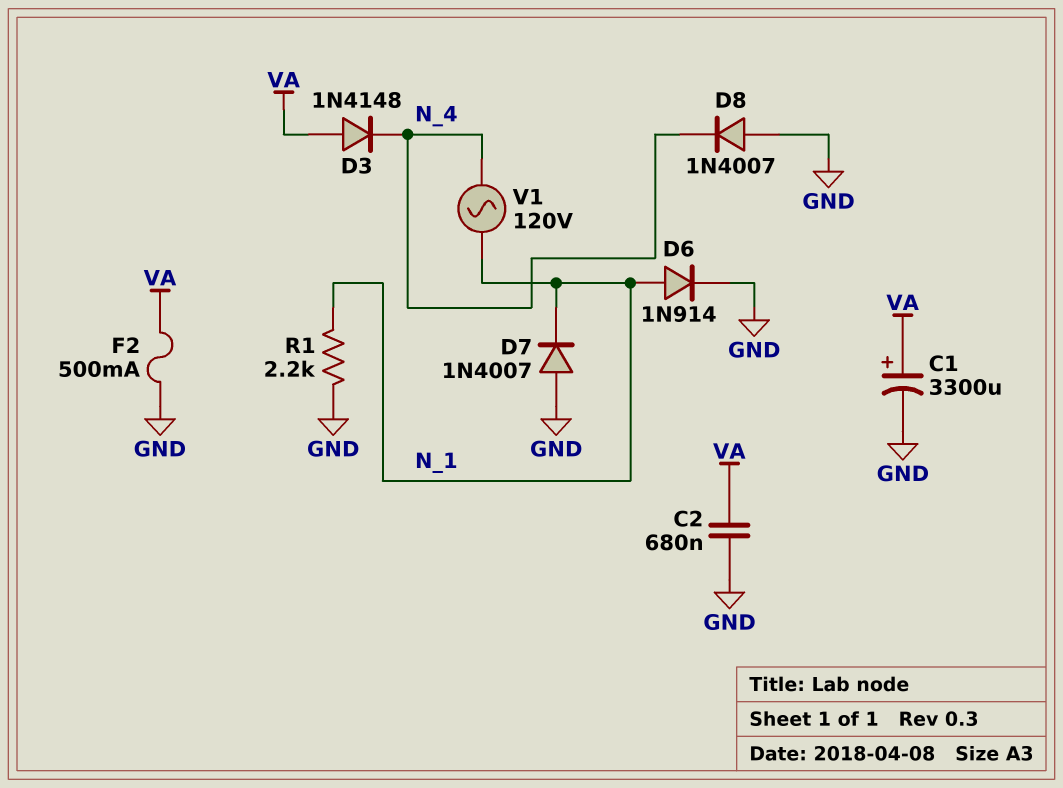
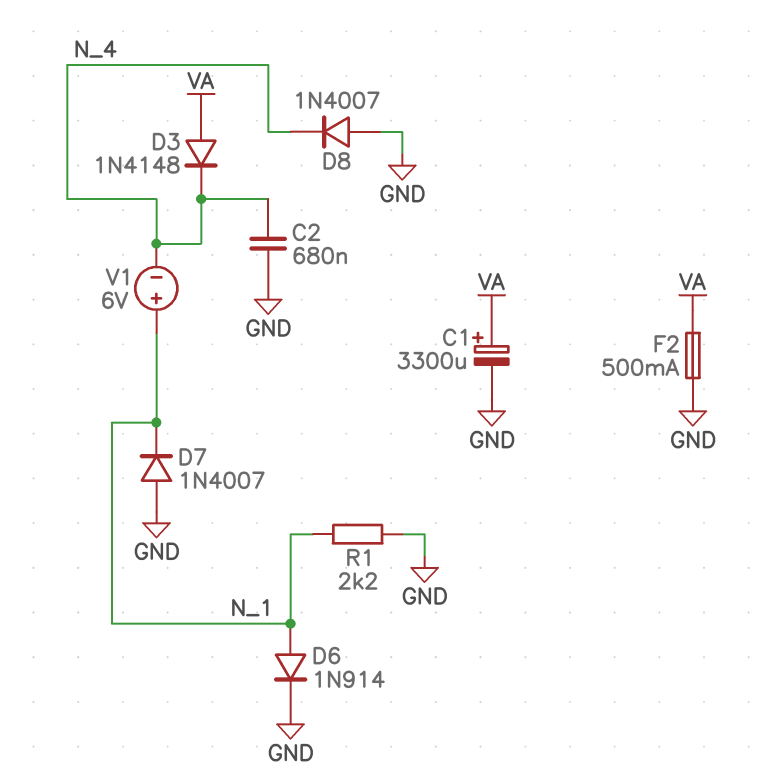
C2: 680nF (GND, VA) -> 680nF (GND, N_4)
V1: AC 120V (N_1, N_4) -> 6V (plus N_1, minus N_4)

